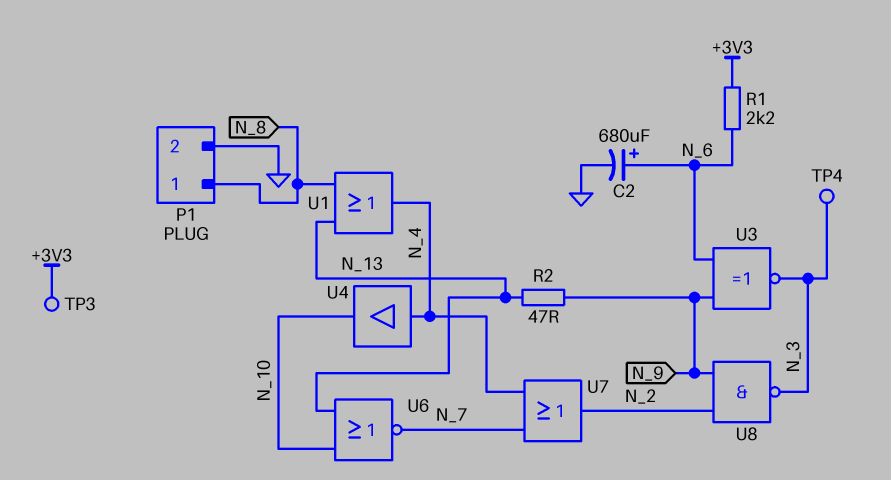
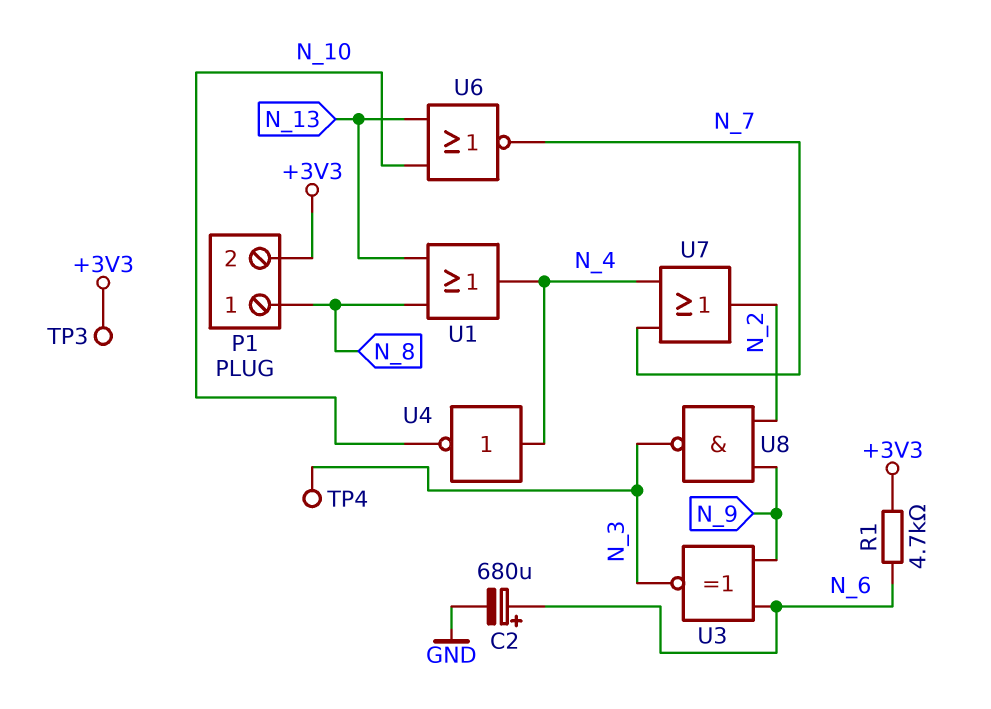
P1 pin 2: GND -> +3V3
R1: 2.2k (+3V3, N_6) -> 4.7k (+3V3, N_6)
R2: 47 (N_9, N_13) -> none
U4: buffer (in N_4, out N_10) -> NOT (in N_4, out N_10)

